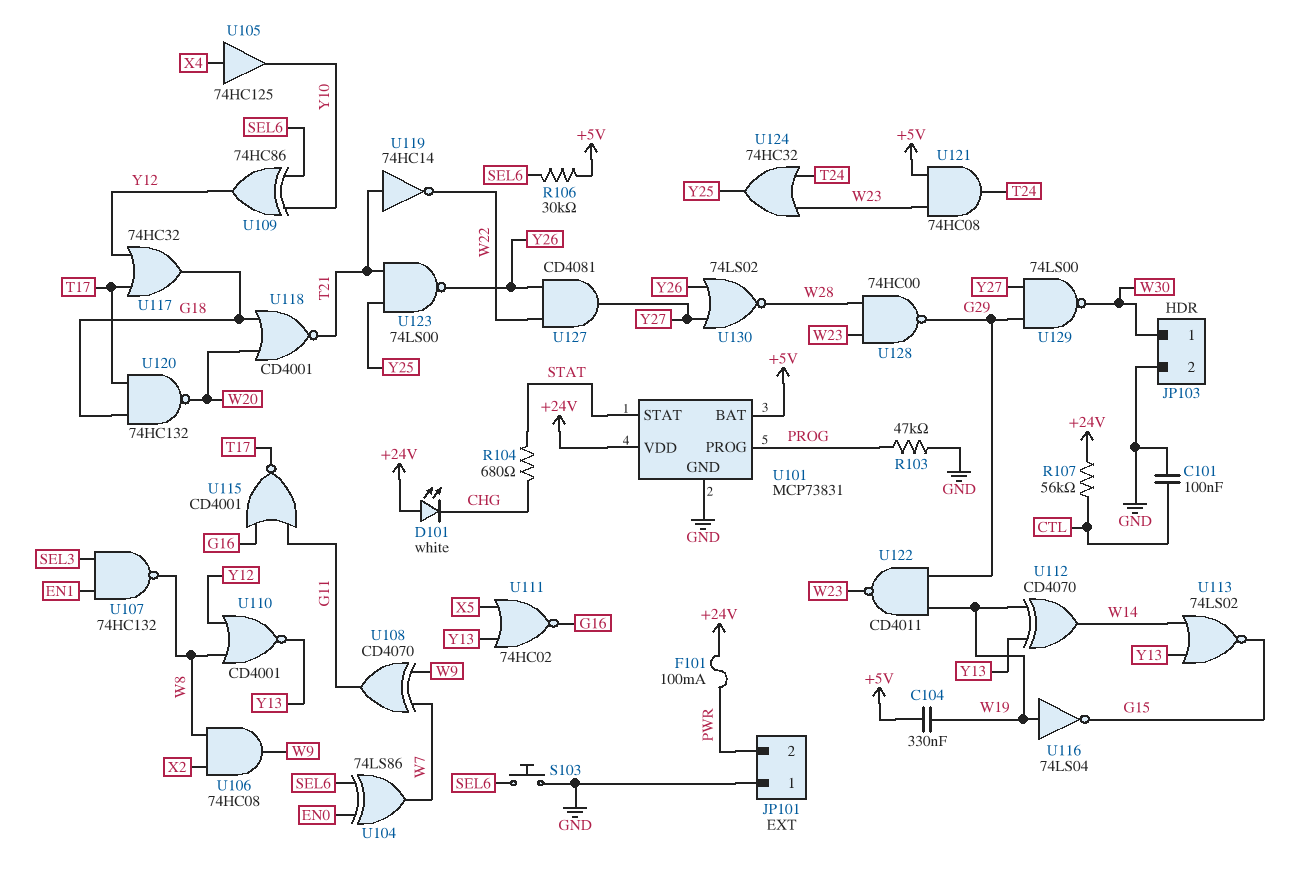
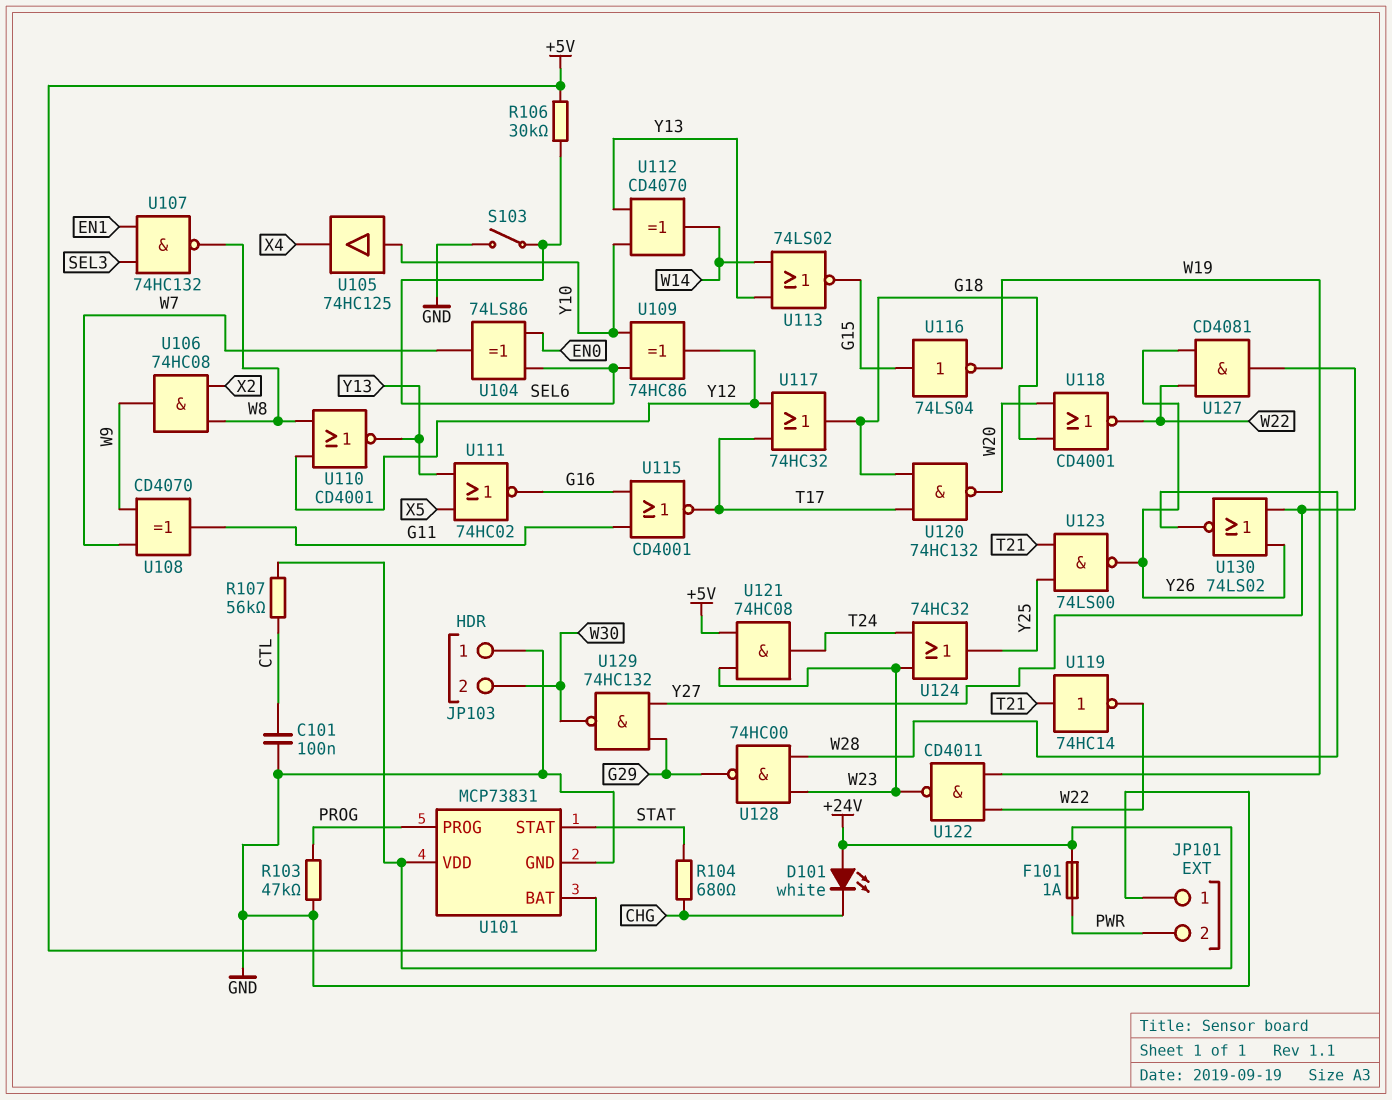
C104: 330nF (+5V, W19) -> none
F101: 100mA (+24V, PWR) -> 1A (+24V, PWR)
JP103 pin 1: W30 -> GND
JP103 pin 2: GND -> W30
S103: button (GND, SEL6) -> switch (GND, SEL6)
U105: buffer 74HC125 (in X4, out Y10) -> buffer 74HC125 (in Y10, out X4)
U112: XOR CD4070 (in W19, in Y13, out W14) -> XOR CD4070 (in Y10, in Y13, out W14)
U116: NOT 74LS04 (in W19, out G15) -> NOT 74LS04 (in G15, out W19)
U118: NOR CD4001 (in G18, in W20, out T21) -> NOR CD4001 (in G18, in W20, out W22)
U122: NAND CD4011 (in G29, in W19, out W23) -> NAND CD4011 (in W19, in W22, out W23)
U129: NAND 74LS00 (in G29, in Y27, out W30) -> NAND 74HC132 (in G29, in Y27, out W30)

